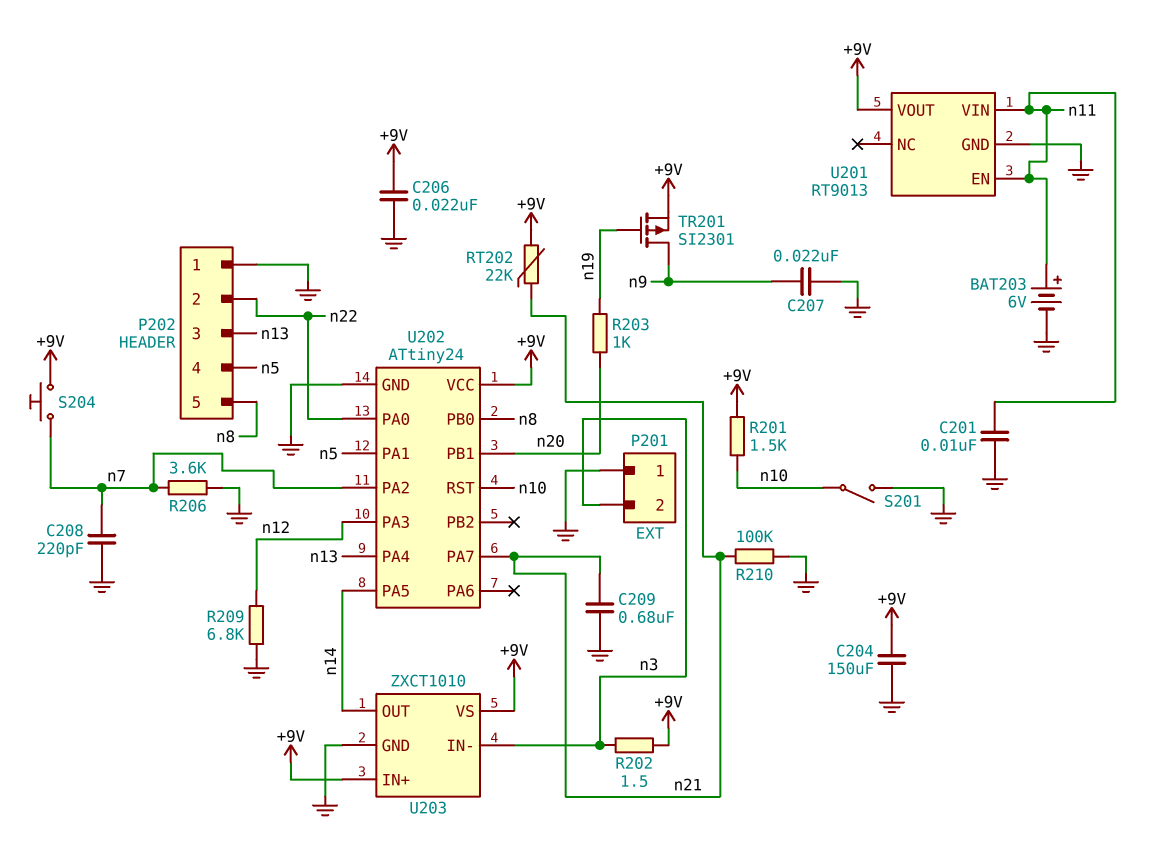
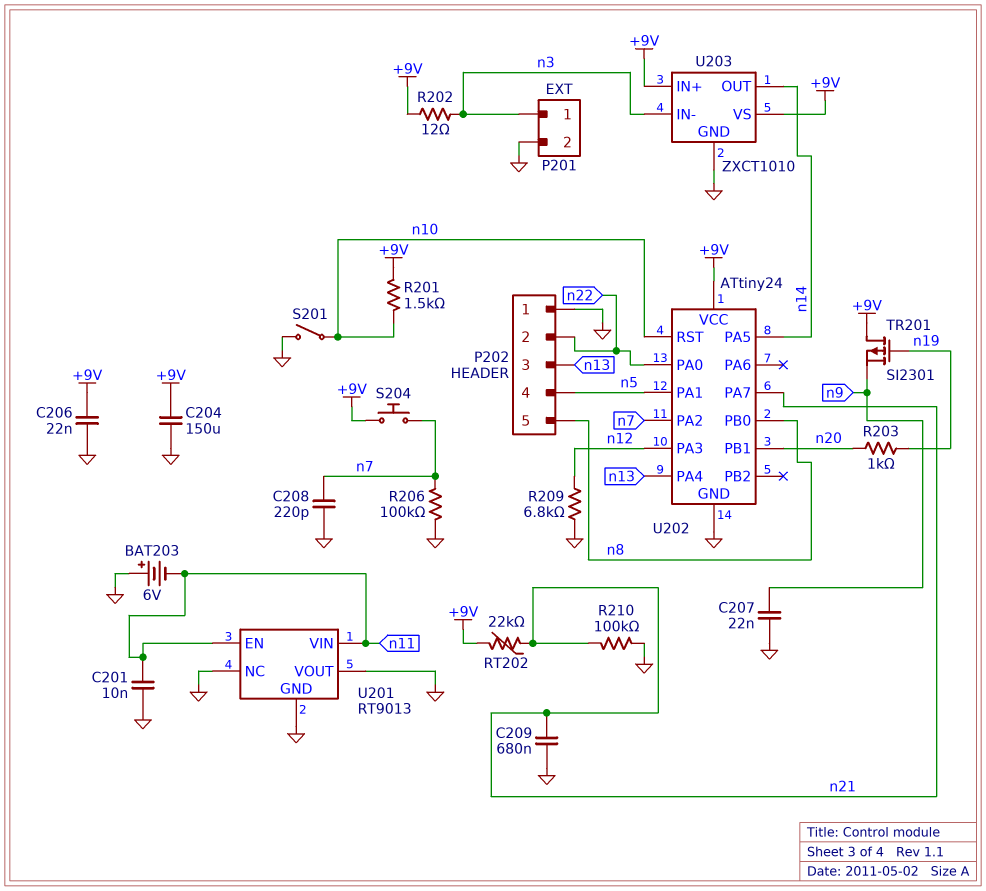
BAT203: 6V (plus n11, minus GND) -> 6V (plus GND, minus n11)
P201 pin 1: GND -> n3
P201 pin 2: n3 -> GND
R202: 1.5 (+9V, n3) -> 12 (+9V, n3)
R206: 3.6k (GND, n7) -> 100k (GND, n7)
TR201: PMOS SI2301 (G n19, D n9, S +9V) -> PMOS SI2301 (G n19, D +9V, S n9)
U201 pin NC: none -> GND
U201 pin VOUT: +9V -> GND

